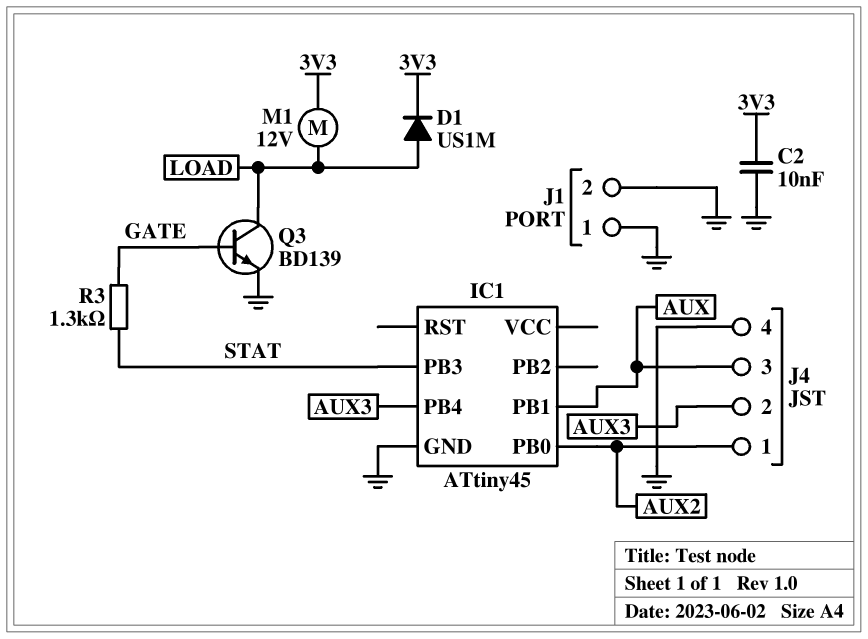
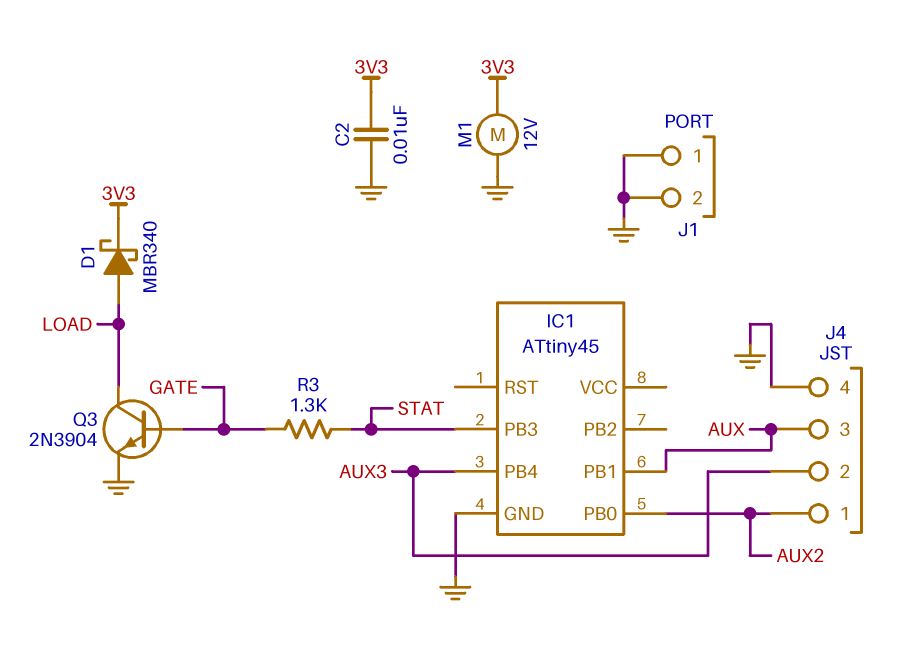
D1: diode US1M (A LOAD, K 3V3) -> schottky MBR340 (A LOAD, K 3V3)
M1: motor 12V (3V3, LOAD) -> motor 12V (3V3, GND)
Q3: NPN BD139 (B GATE, C LOAD, E GND) -> NPN 2N3904 (B GATE, C LOAD, E GND)

